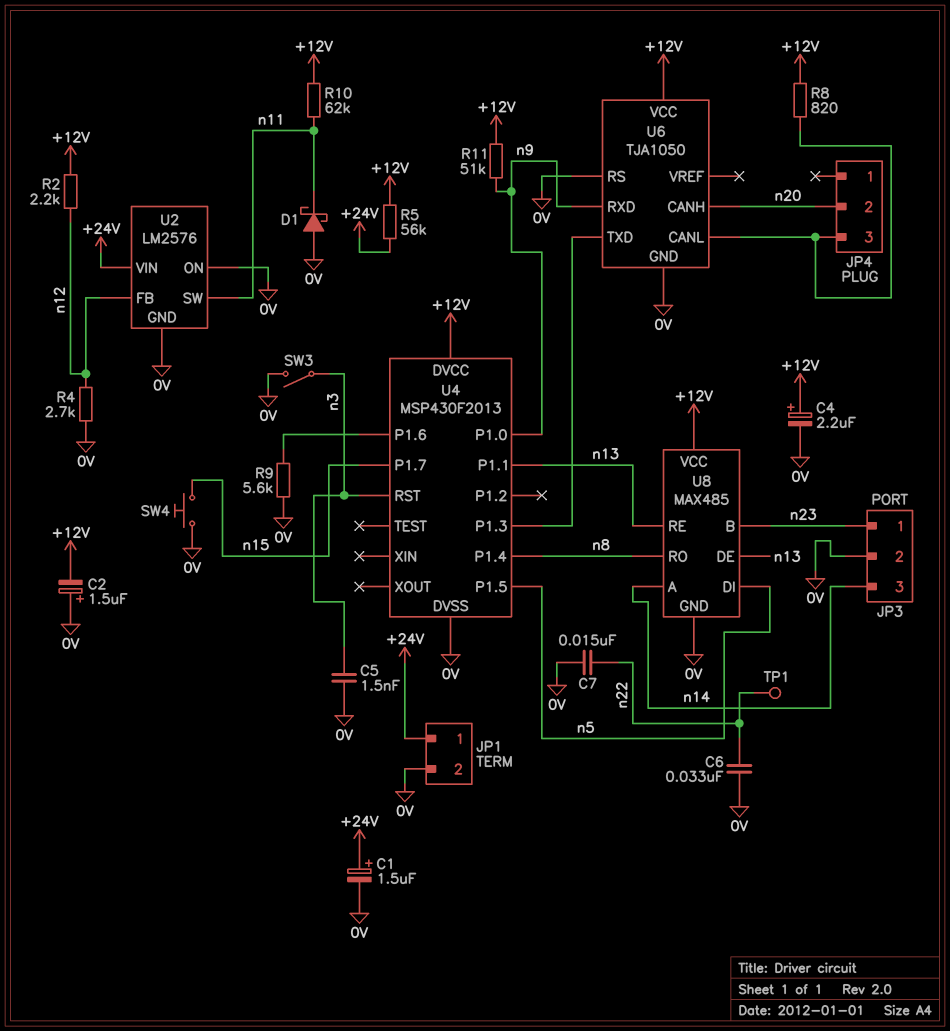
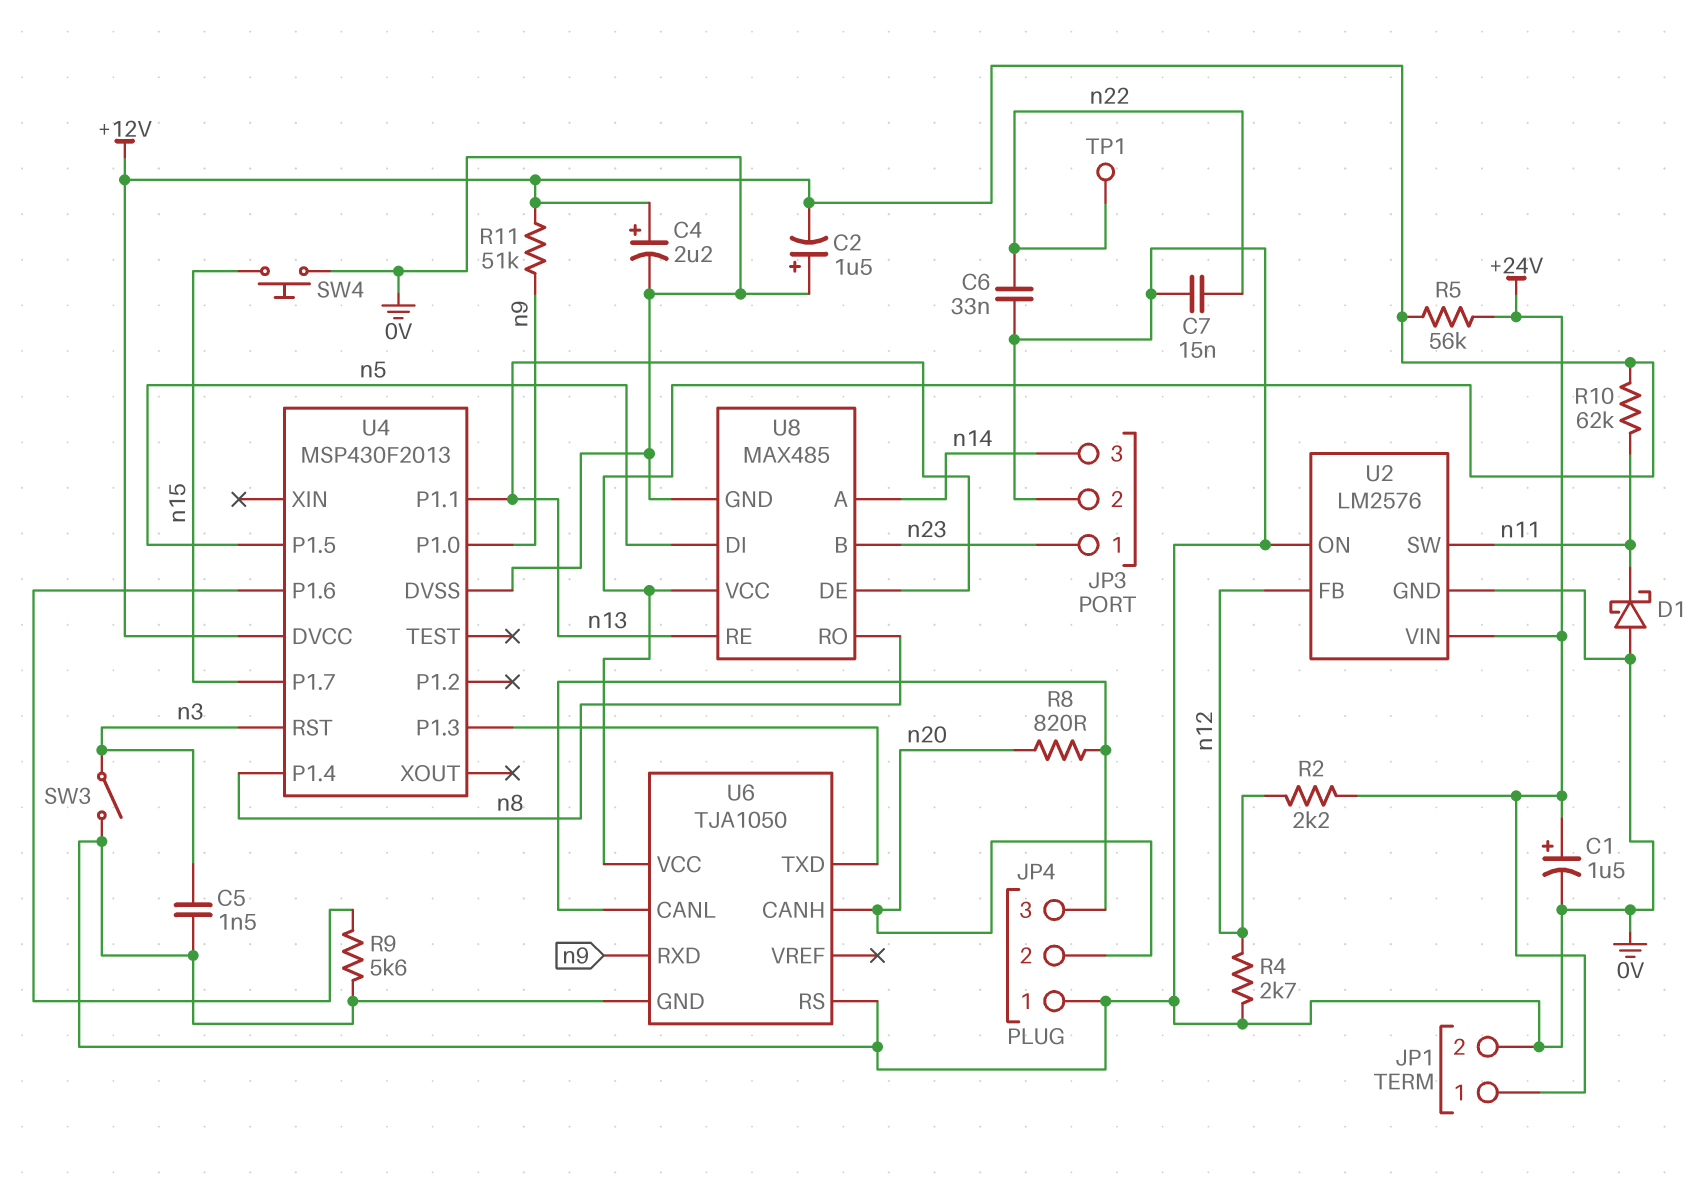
JP4 pin 1: none -> 0V
R2: 2.2k (+12V, n12) -> 2.2k (+24V, n12)
R8: 820 (+12V, JP4/3) -> 820 (JP4/3, n20)

